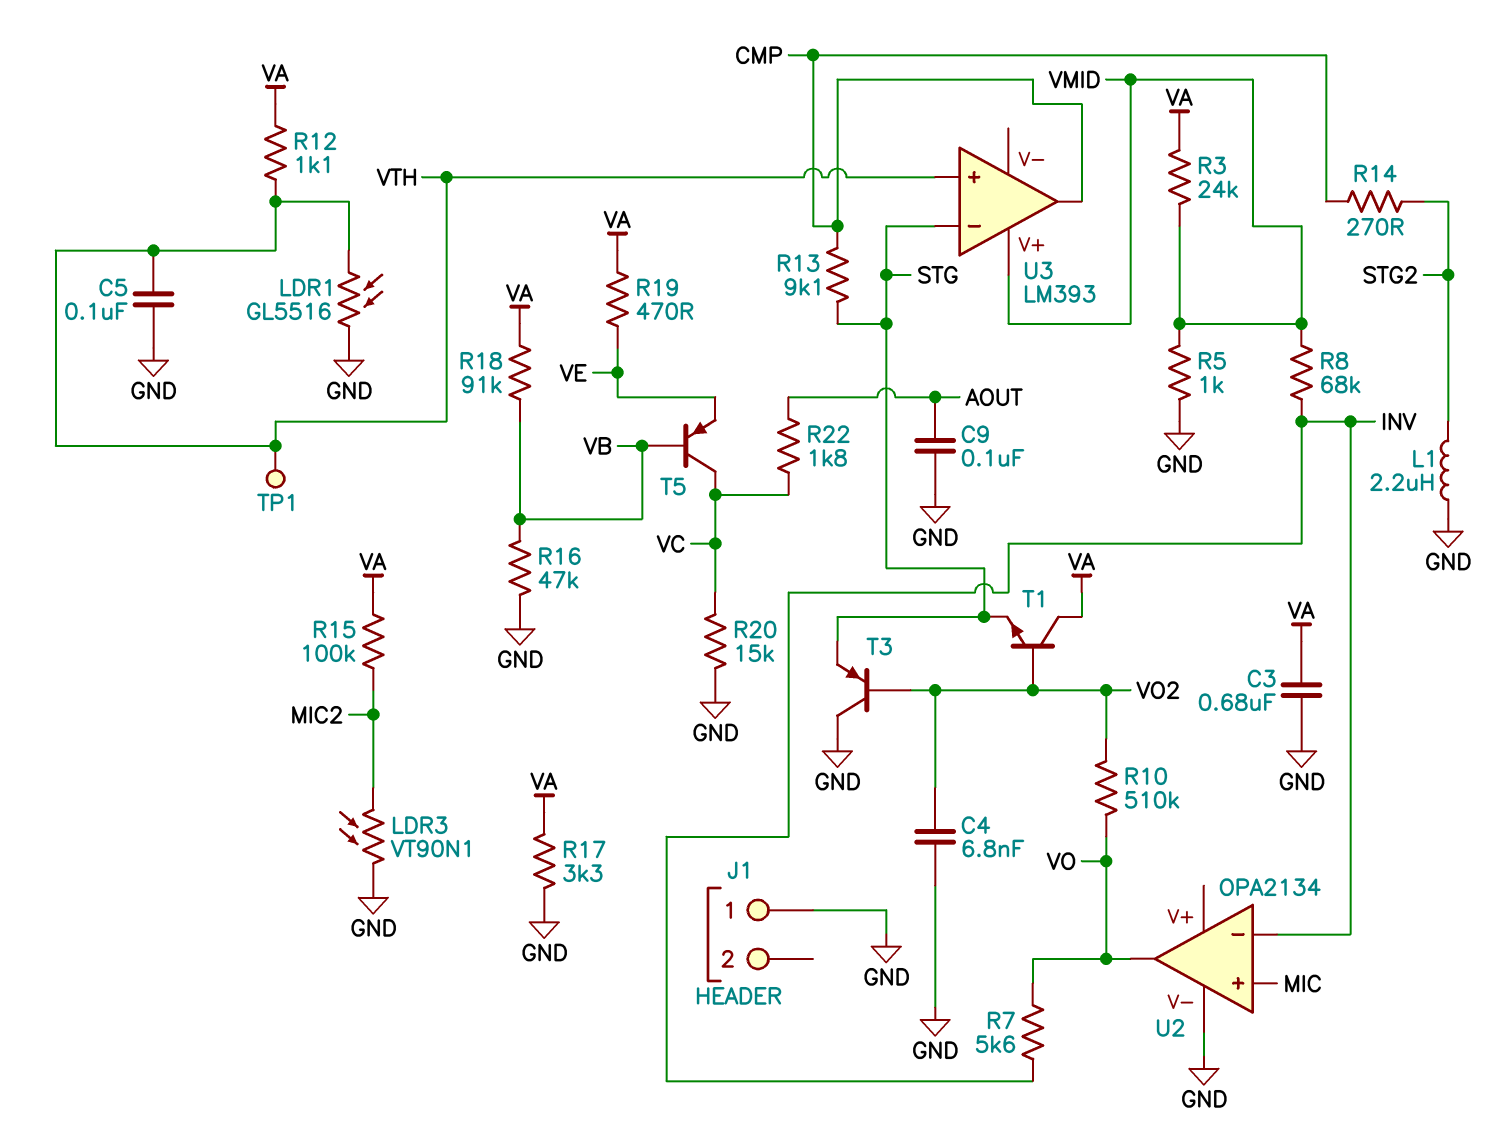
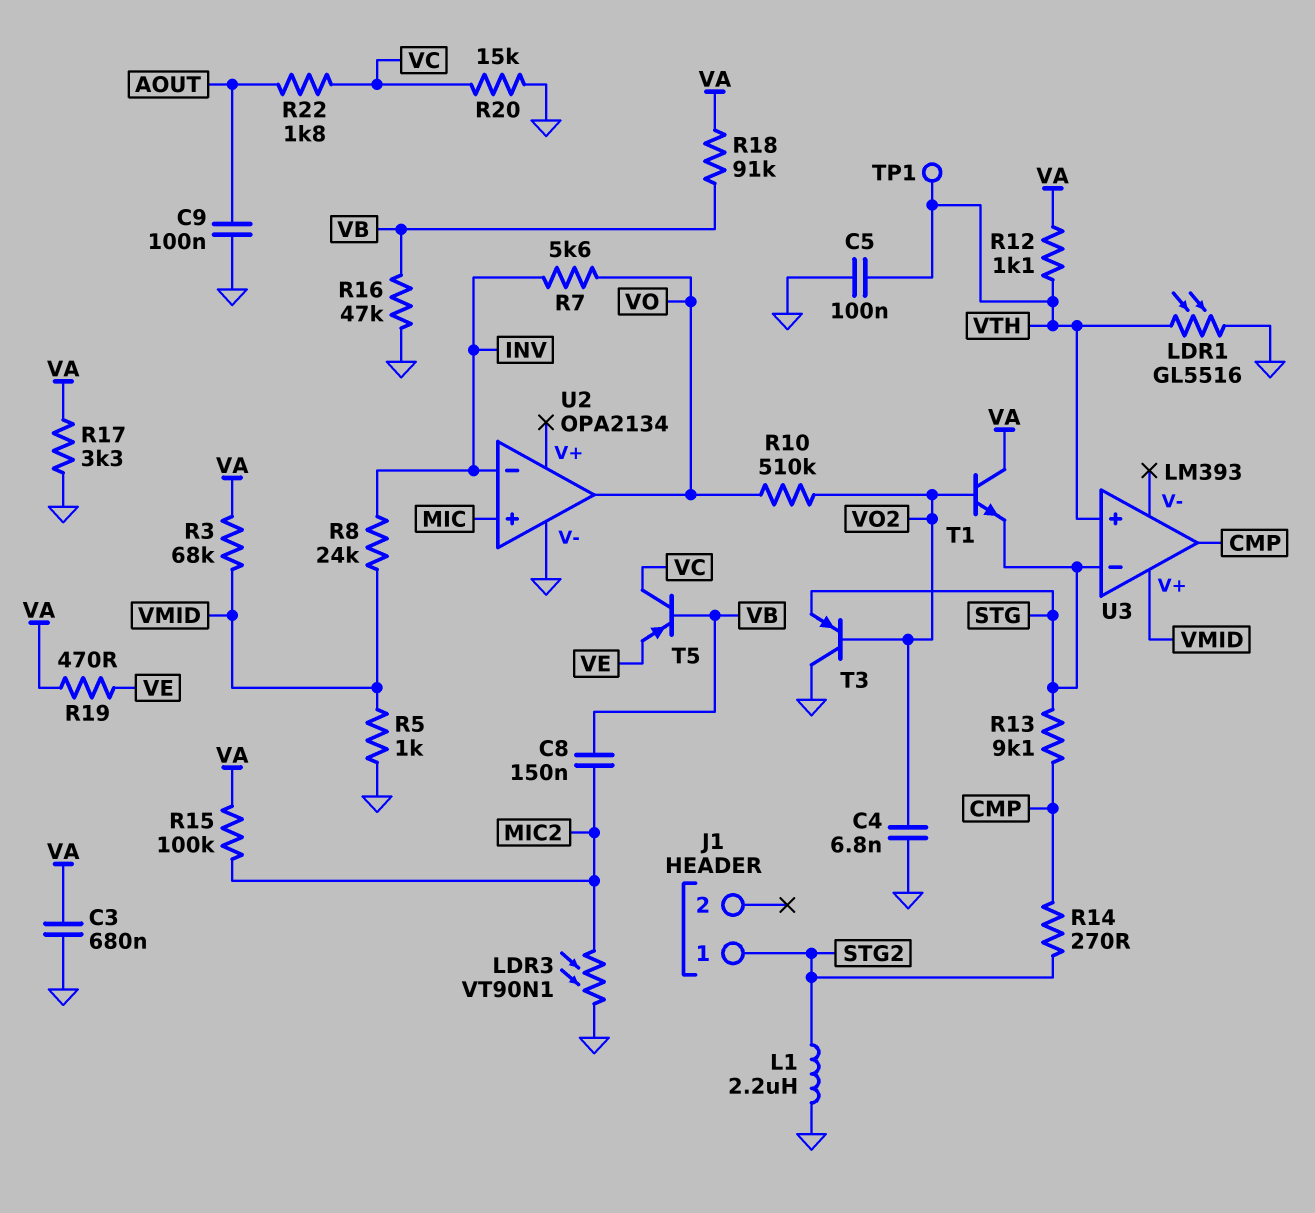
C8: none -> 150nF (MIC2, VB)
J1 pin 1: GND -> STG2
R3: 24k (VA, VMID) -> 68k (VA, VMID)
R8: 68k (INV, VMID) -> 24k (INV, VMID)

